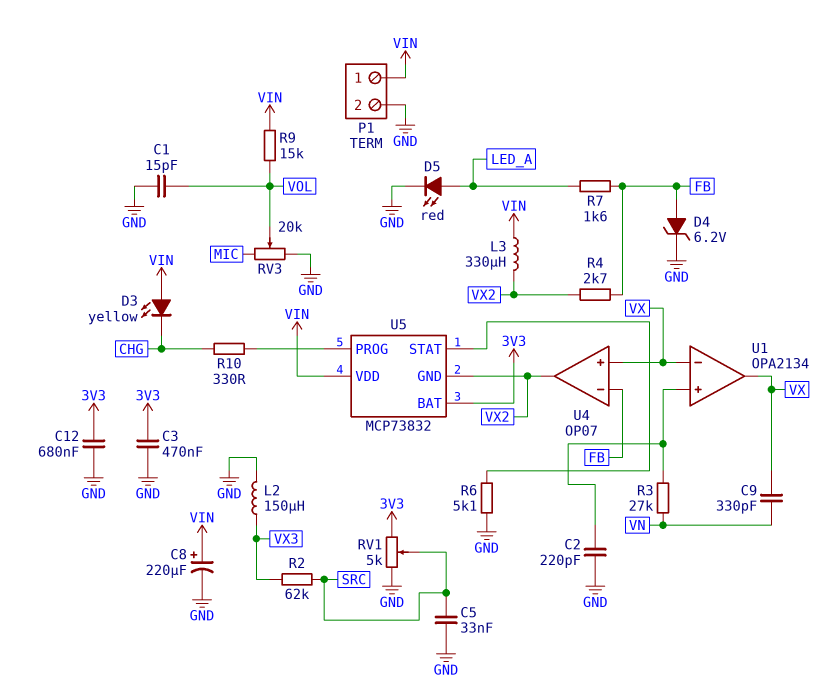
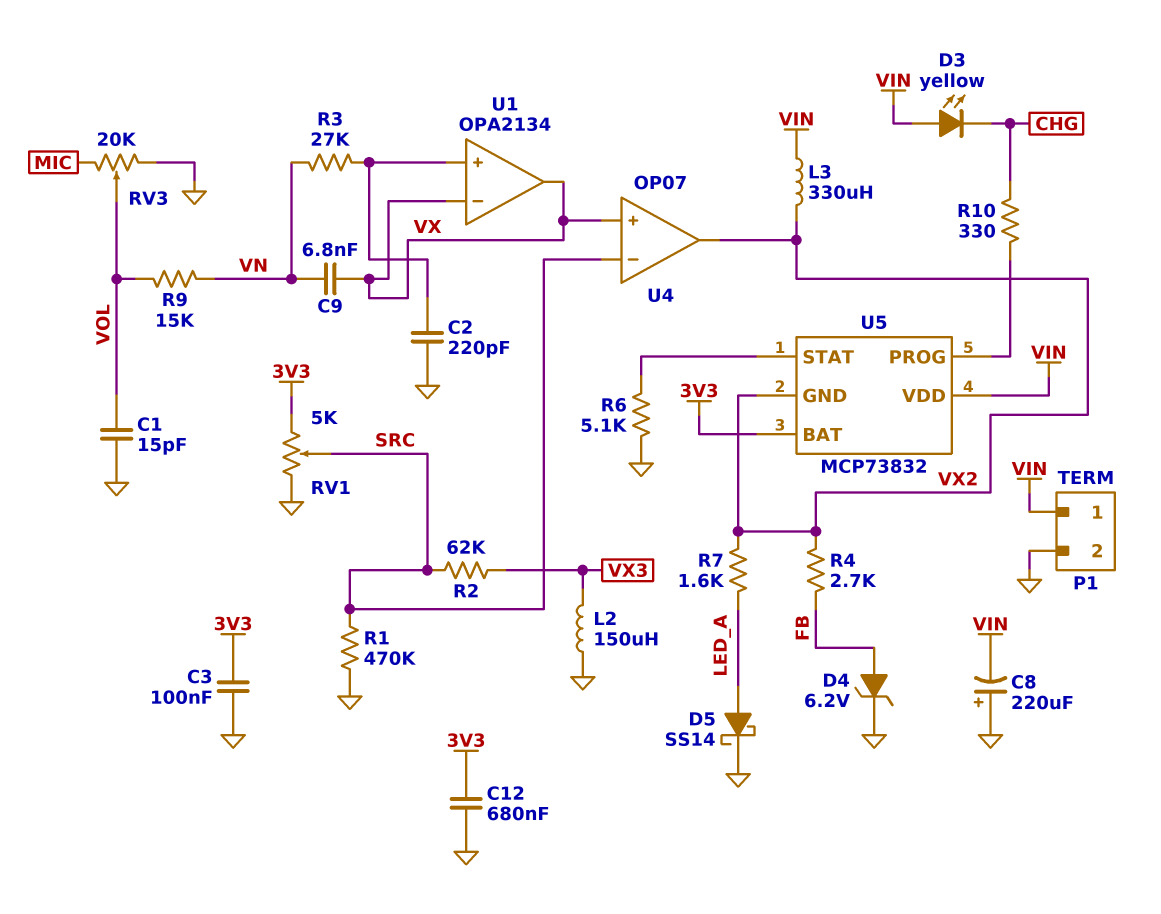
C3: 470nF (3V3, GND) -> 100nF (3V3, GND)
C5: 33nF (GND, SRC) -> none
C8: 220uF (plus VIN, minus GND) -> 220uF (plus GND, minus VIN)
C9: 330pF (VN, VX) -> 6.8nF (VN, VX)
D5: LED red (A LED_A, K GND) -> schottky SS14 (A LED_A, K GND)
R1: none -> 470k (GND, SRC)
R7: 1.6k (FB, LED_A) -> 1.6k (LED_A, VX2)
R9: 15k (VIN, VOL) -> 15k (VN, VOL)
U4 pin in-: FB -> SRC

